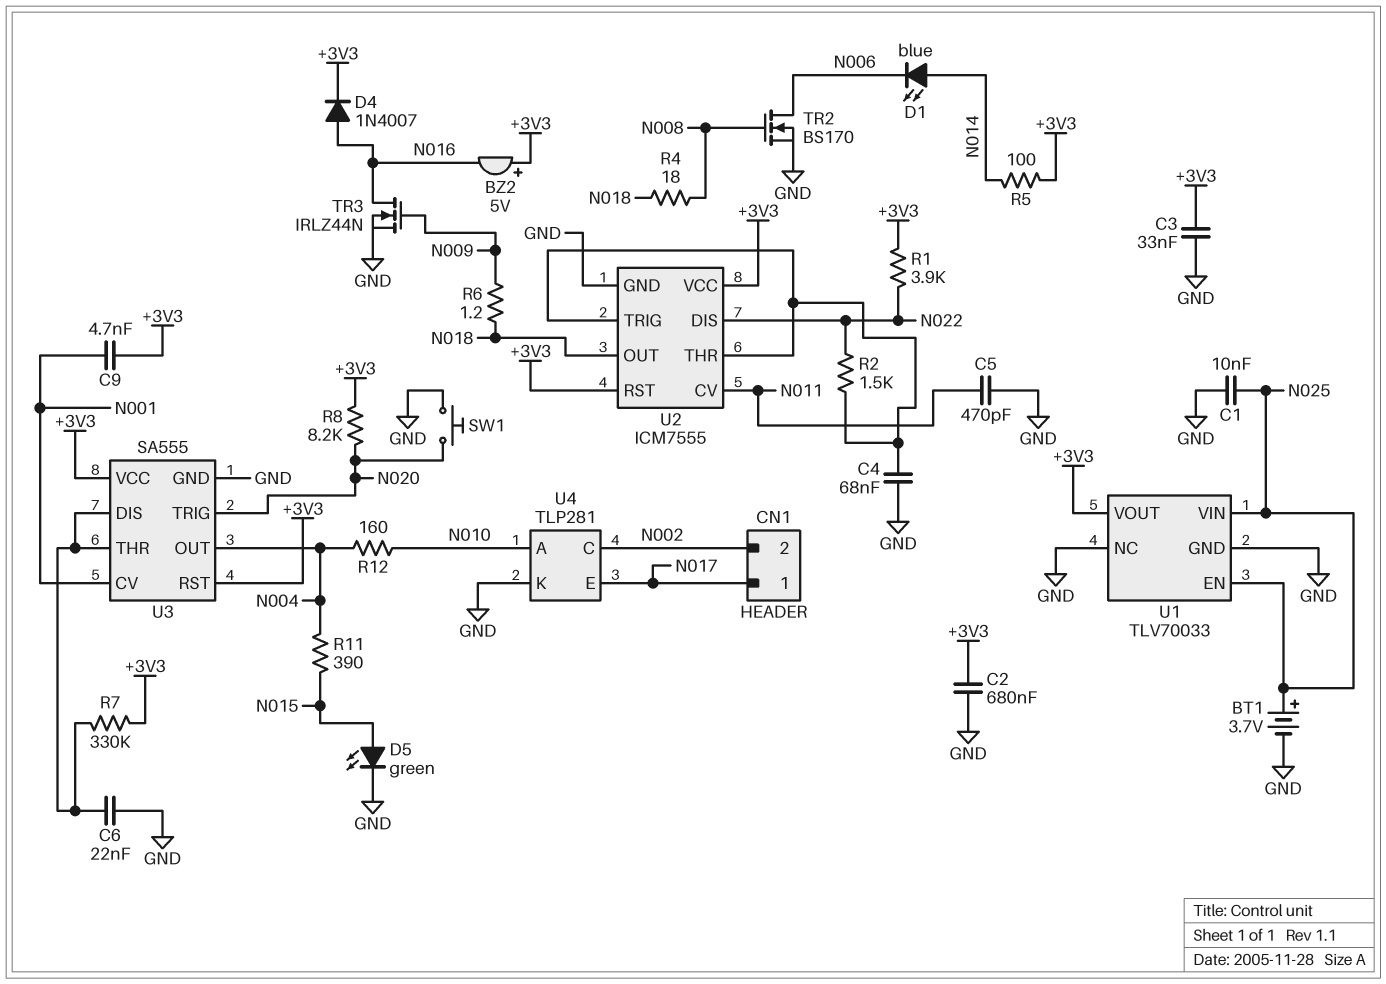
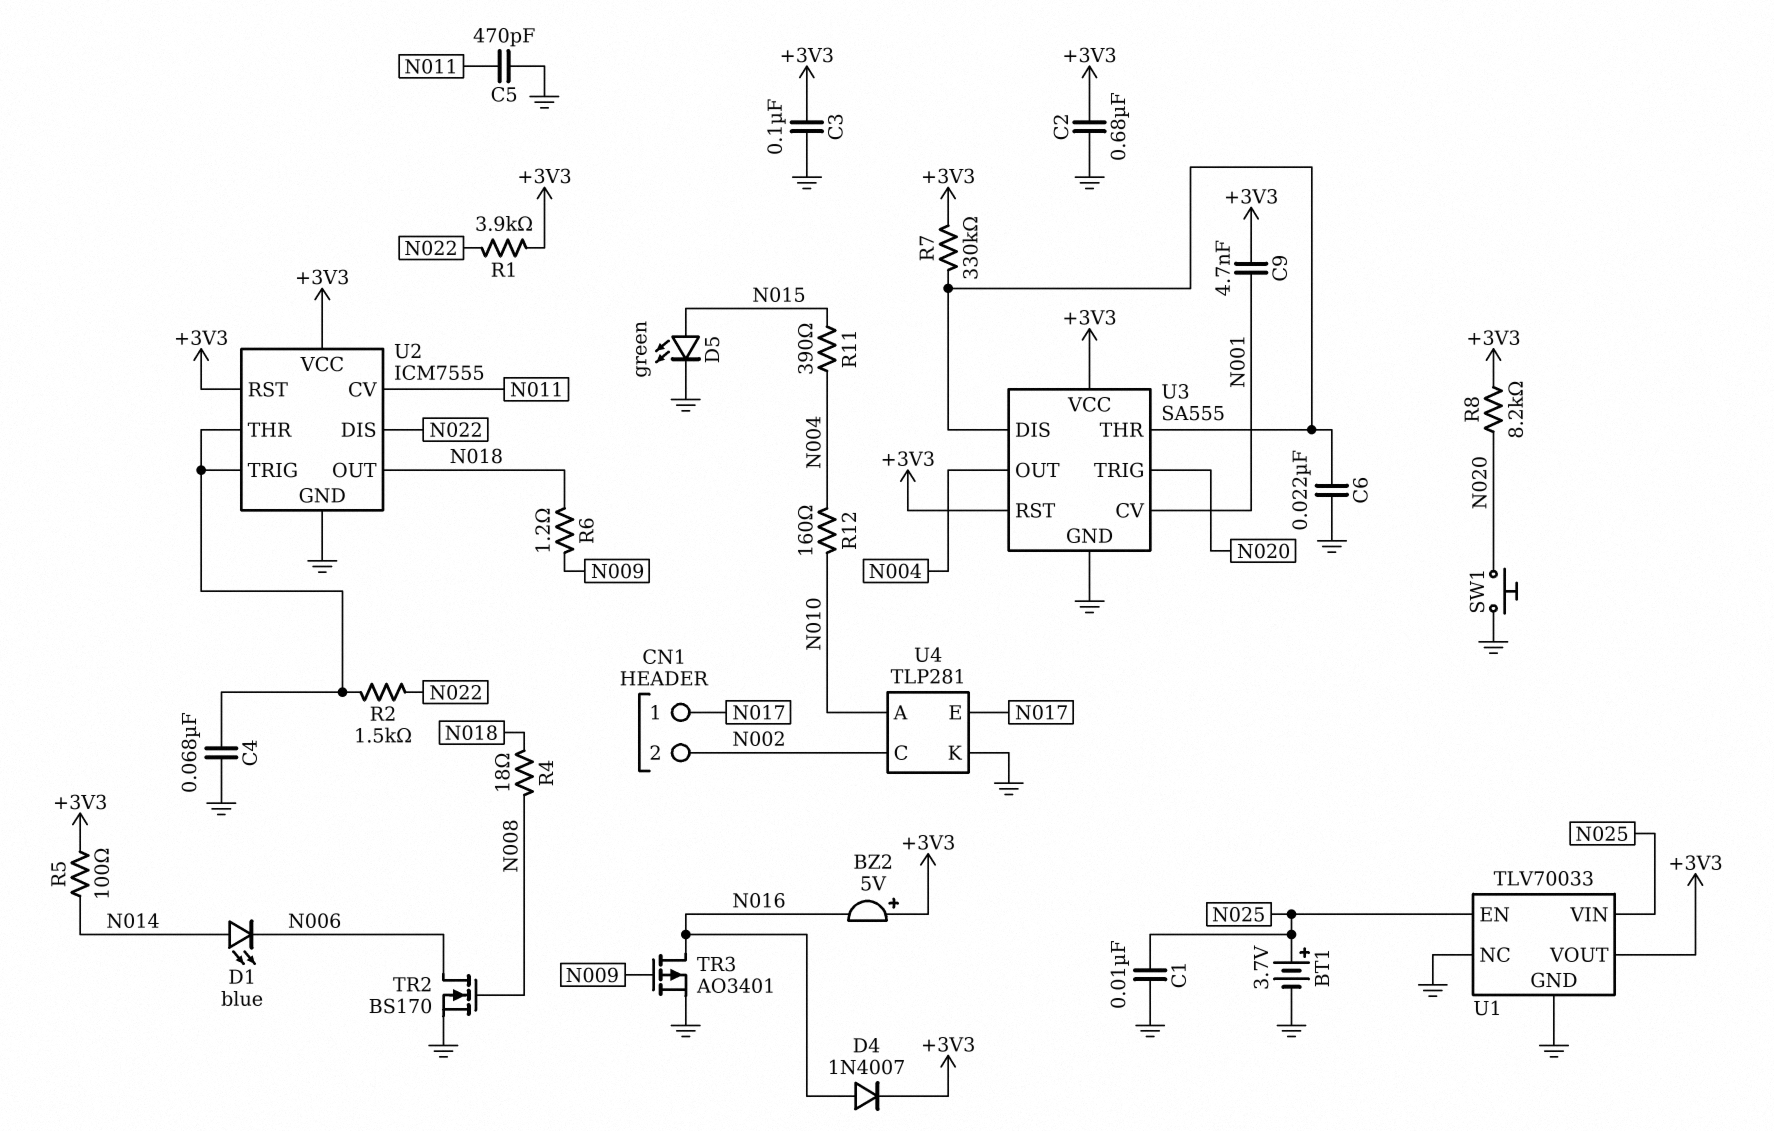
C3: 33nF (+3V3, GND) -> 100nF (+3V3, GND)
TR3: NMOS IRLZ44N (G N009, D N016, S GND) -> PMOS AO3401 (G N009, D N016, S GND)

